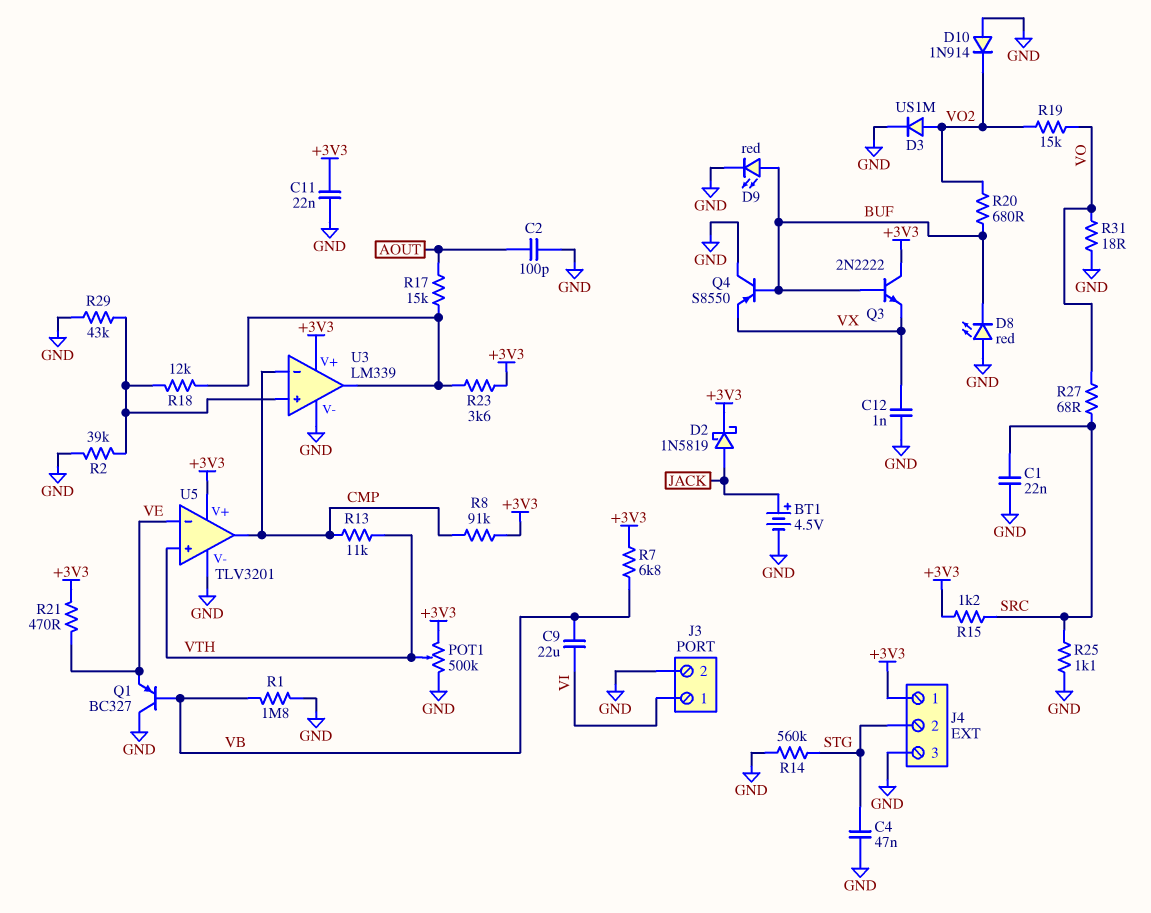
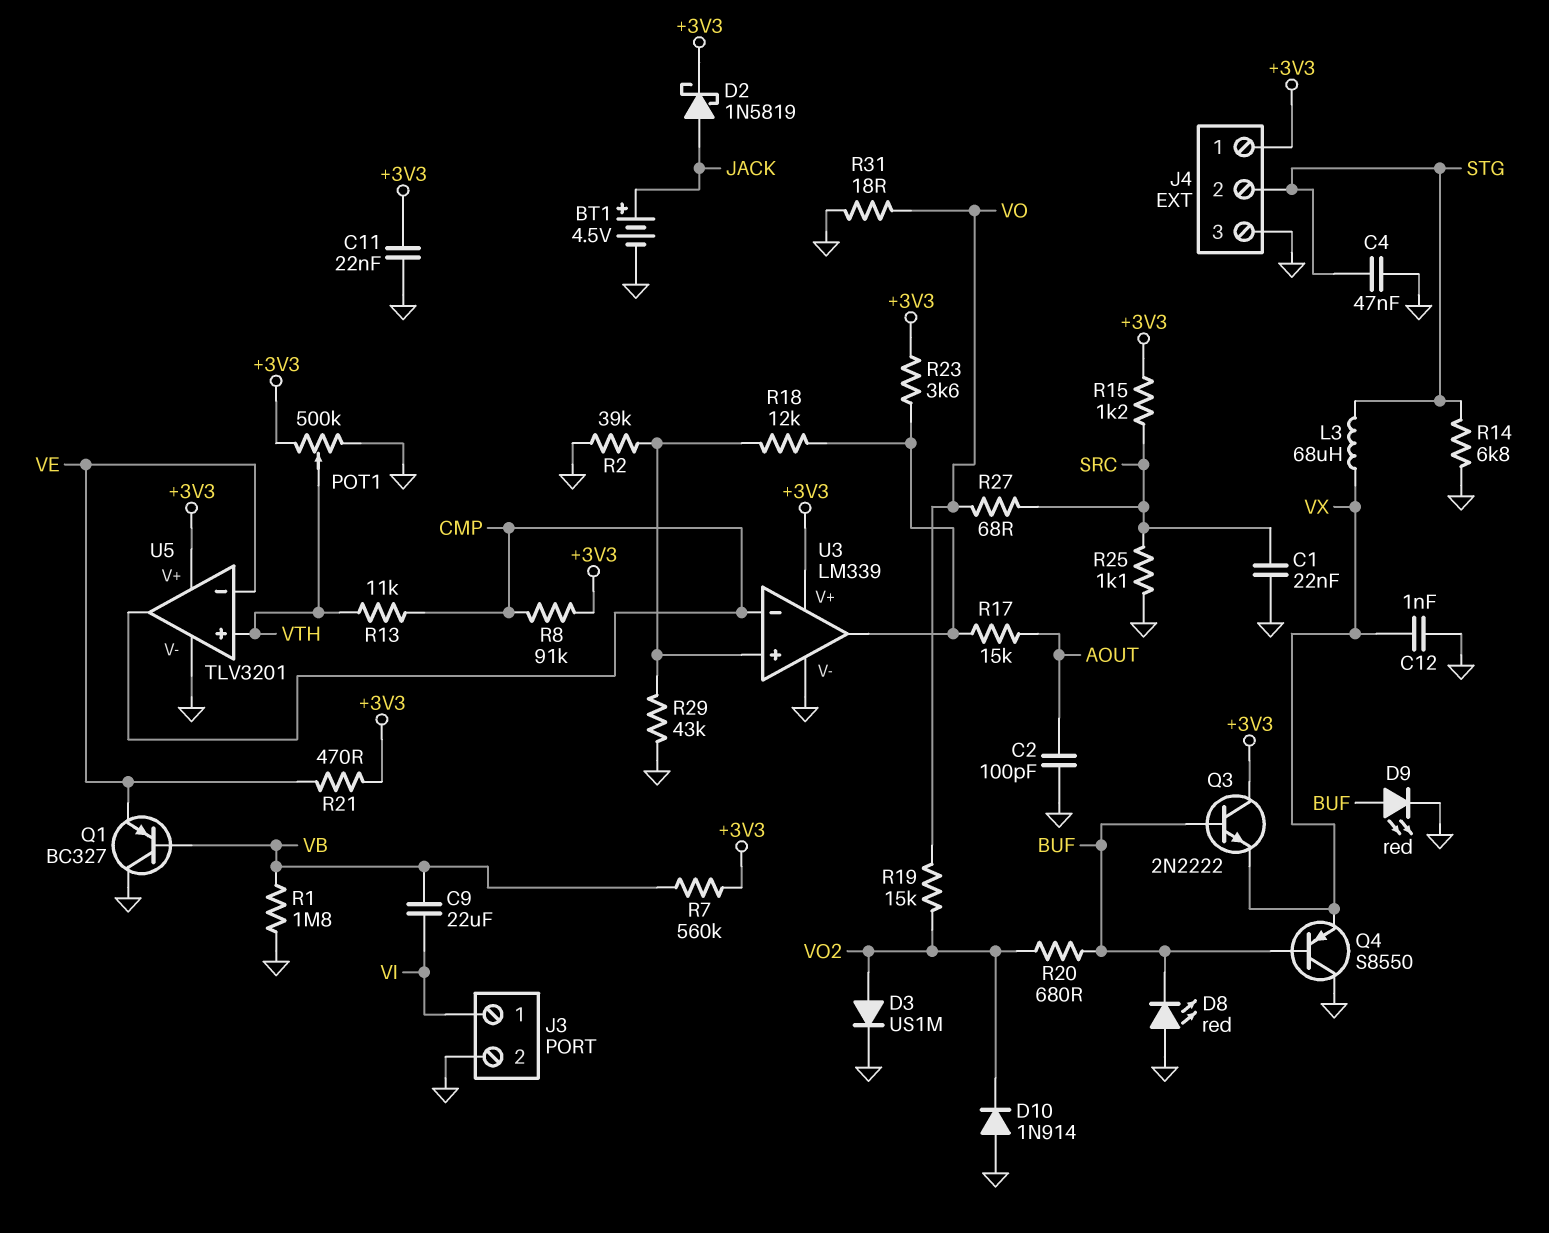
L3: none -> 68uH (STG, VX)
R7: 6.8k (+3V3, VB) -> 560k (+3V3, VB)
R14: 560k (GND, STG) -> 6.8k (GND, STG)

